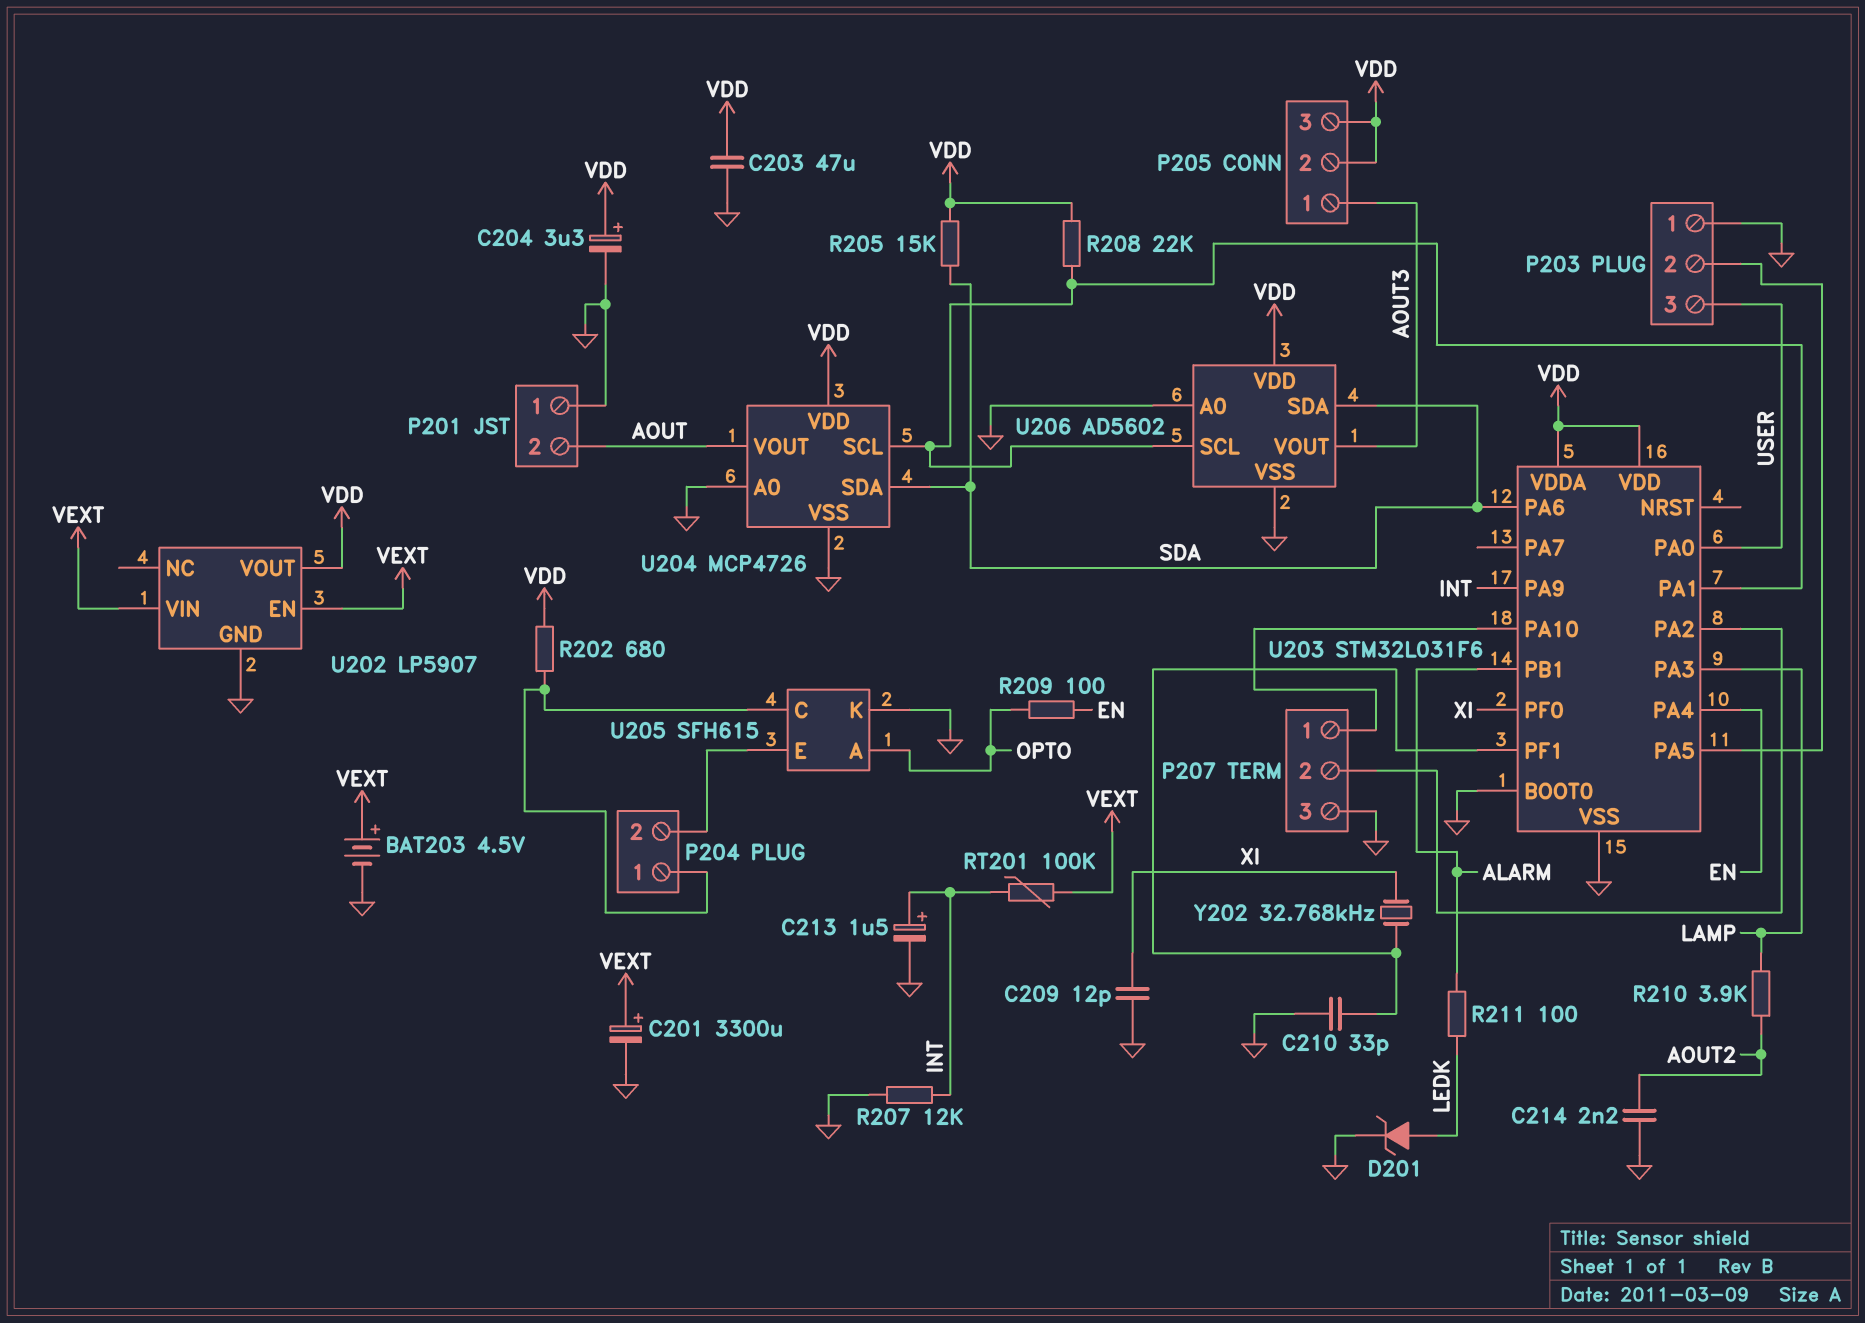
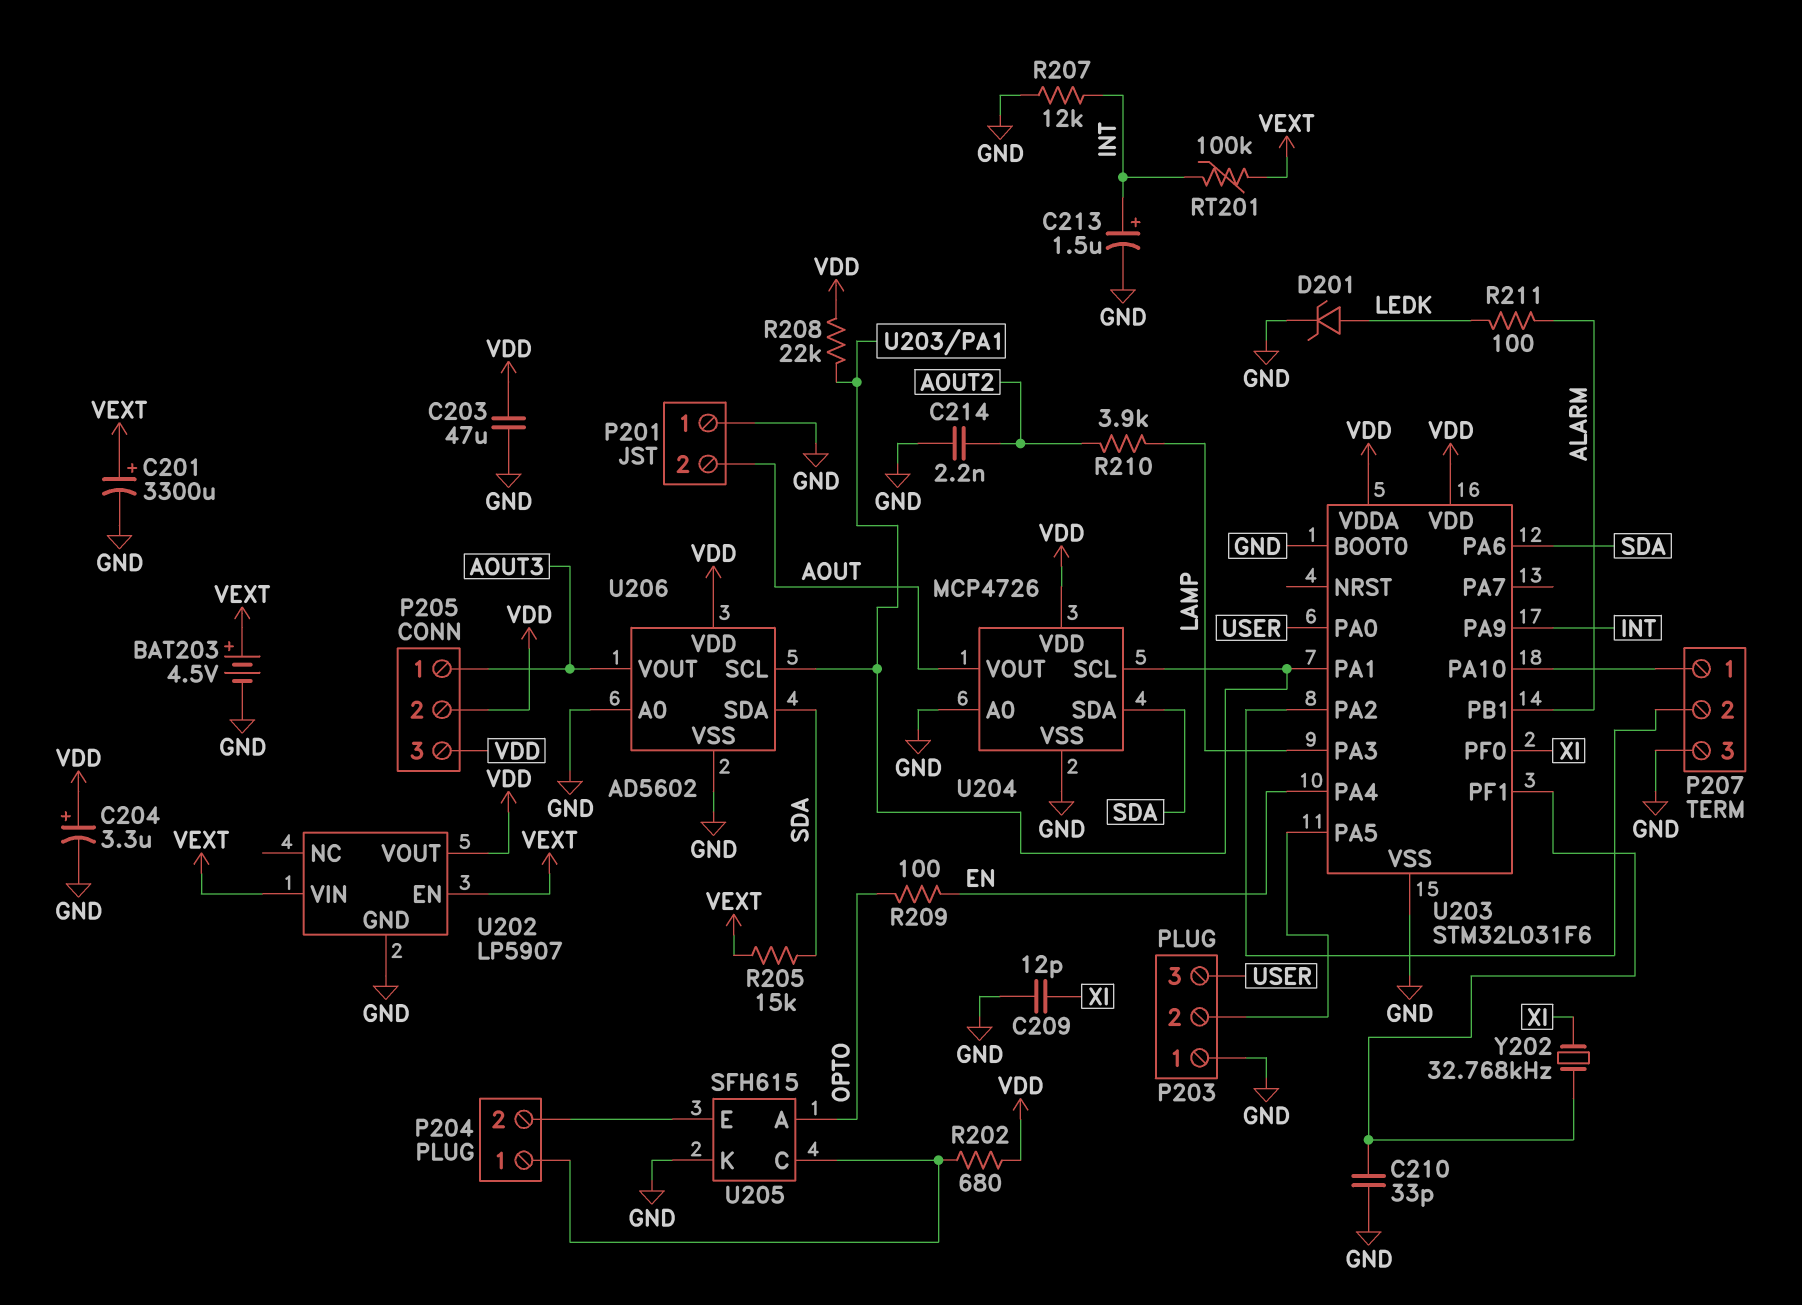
R205: 15k (SDA, VDD) -> 15k (SDA, VEXT)

